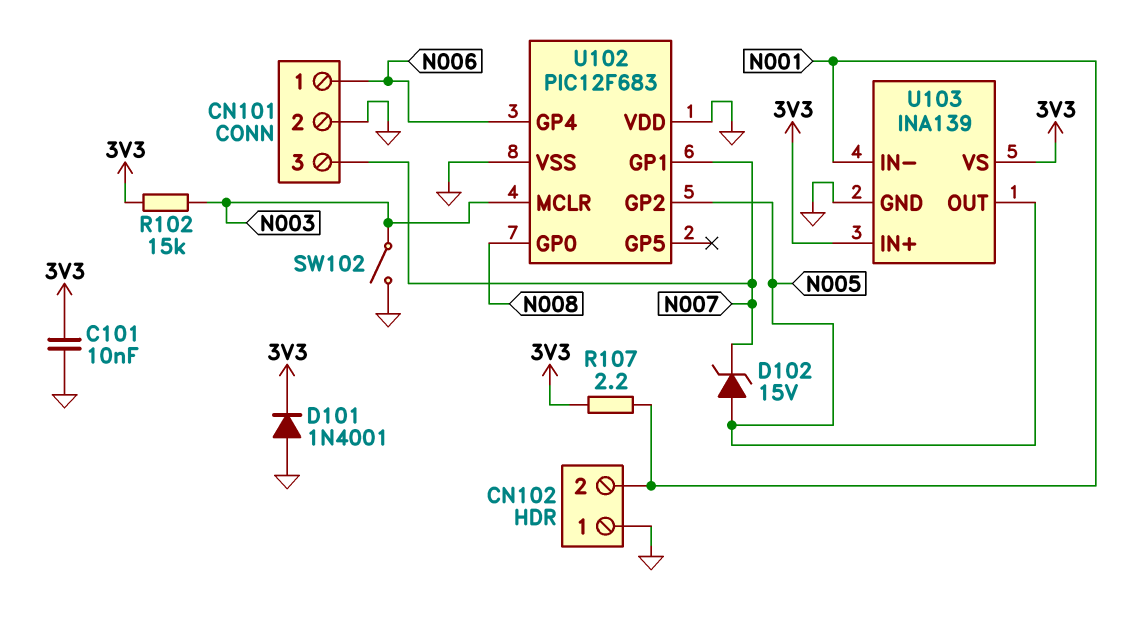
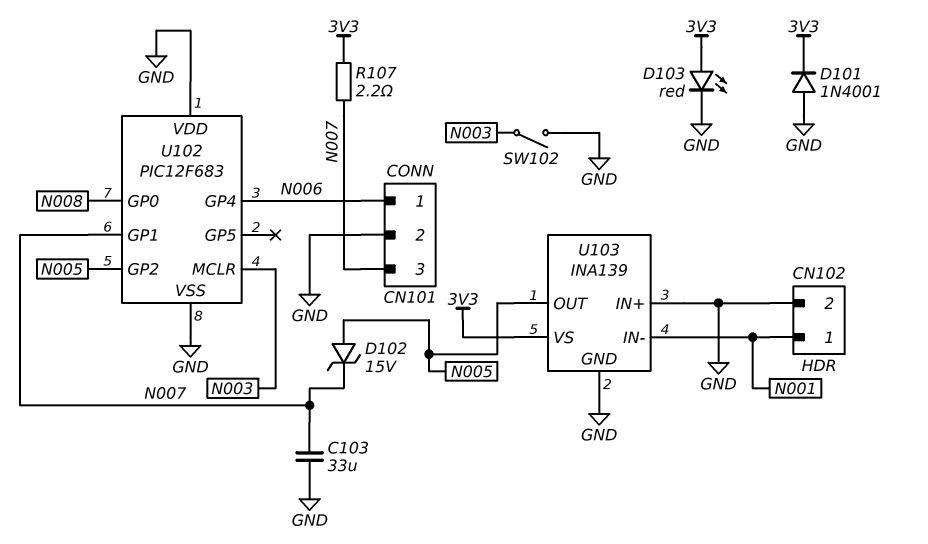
C101: 10nF (3V3, GND) -> none
C103: none -> 33uF (GND, N007)
CN102 pin 1: GND -> N001
CN102 pin 2: N001 -> GND
D103: none -> LED red (A 3V3, K GND)
R102: 15k (3V3, N003) -> none
R107: 2.2 (3V3, N001) -> 2.2 (3V3, N007)
U103 pin IN+: 3V3 -> GND

